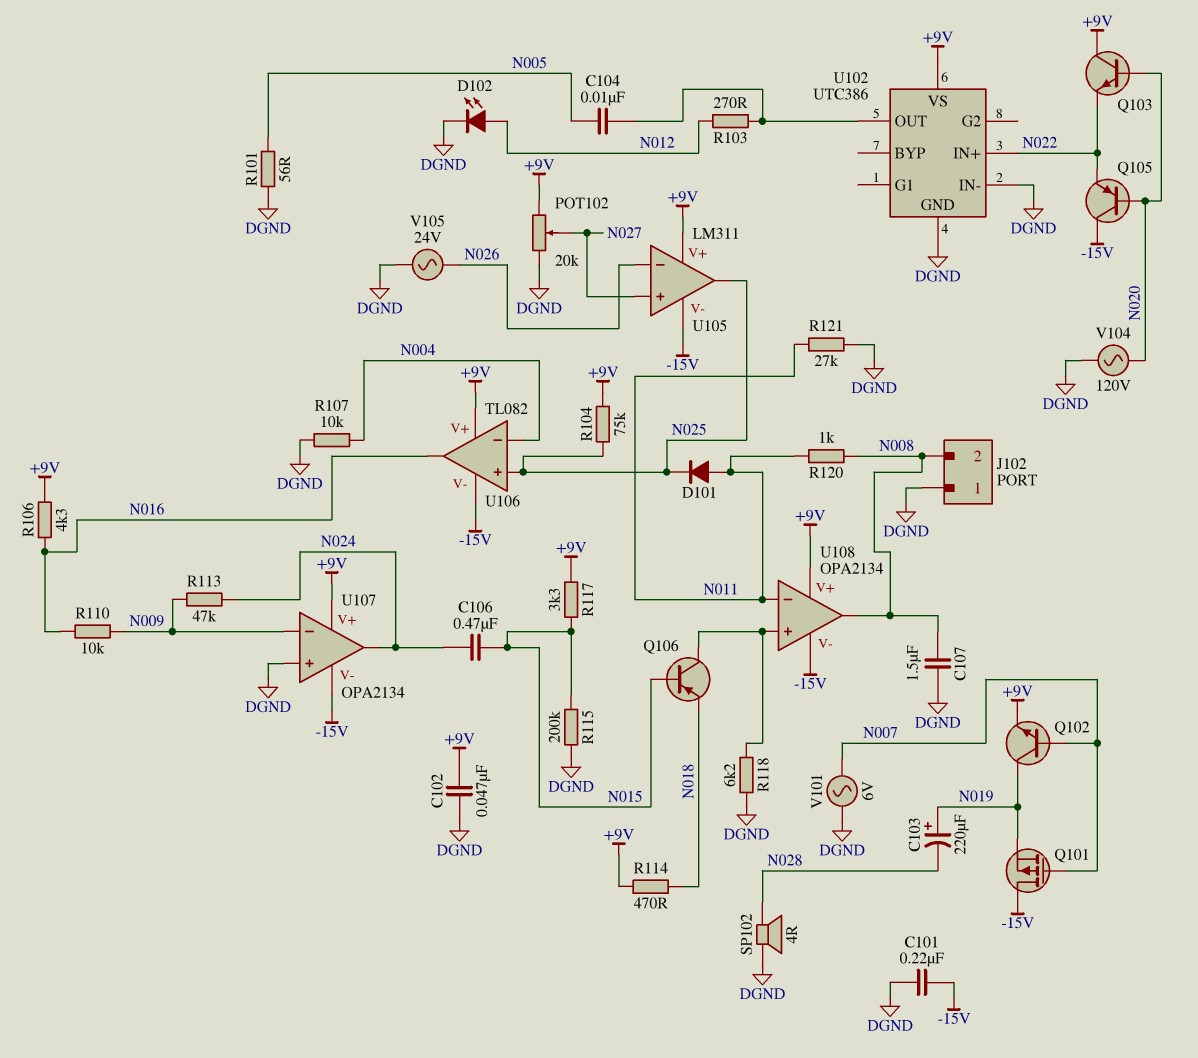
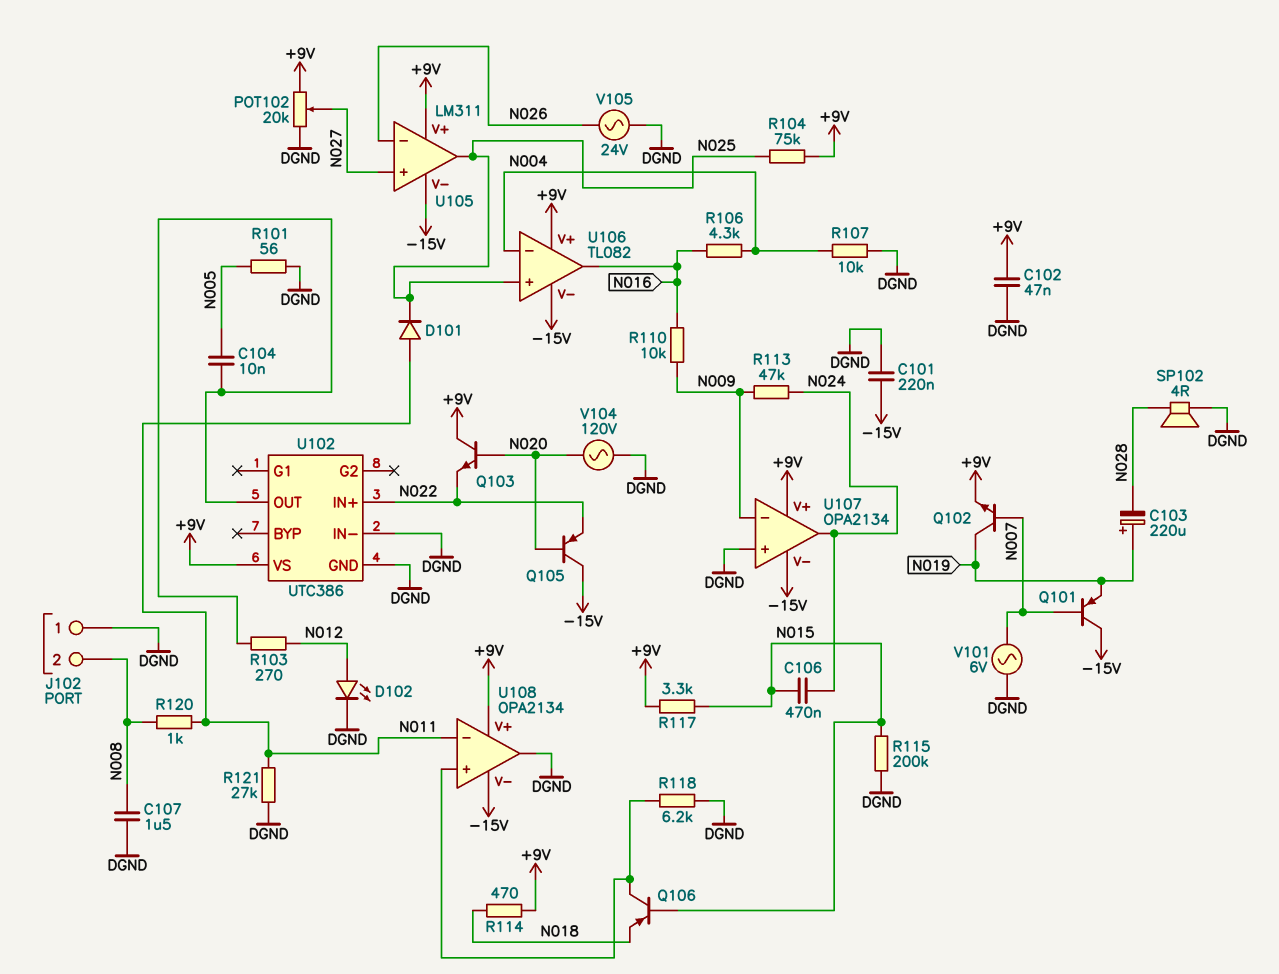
Q101: PMOS (G N007, D -15V, S N019) -> PNP (B N007, C -15V, E N019)
R106: 4.3k (+9V, N016) -> 4.3k (N004, N016)
U108 pin out: N008 -> DGND

